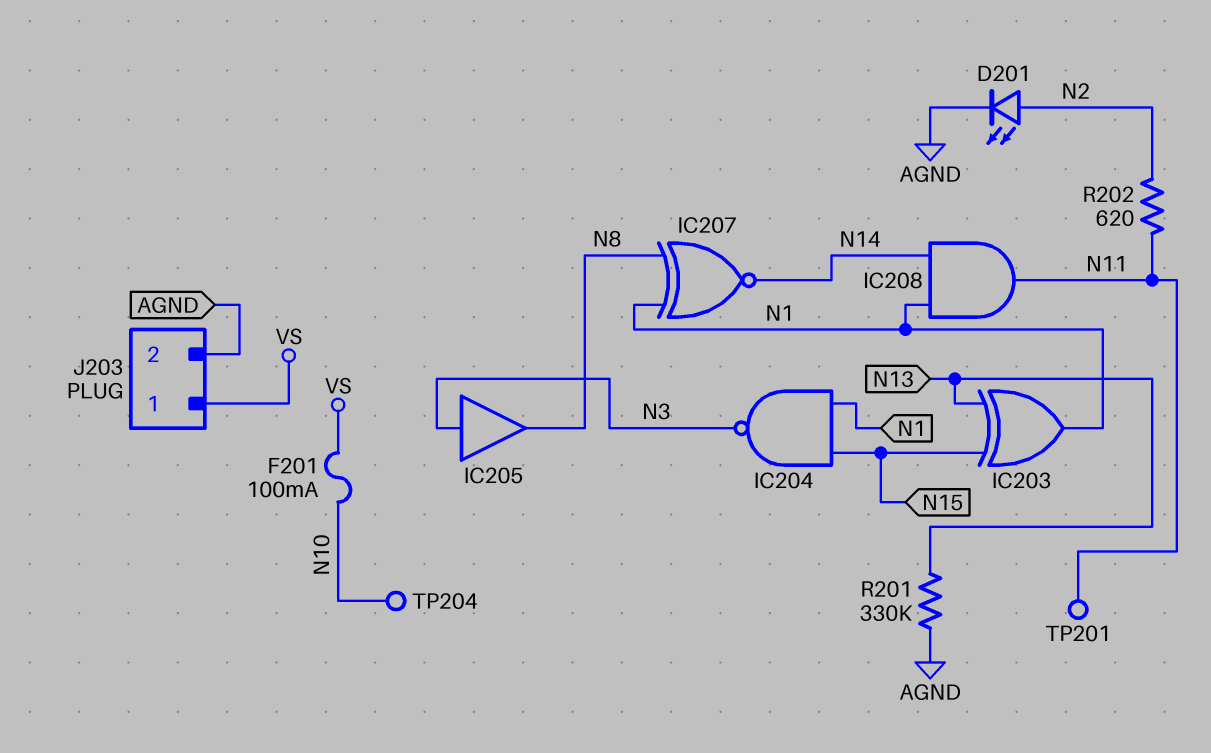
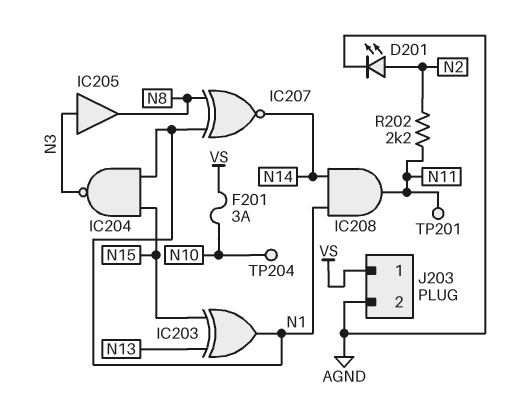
F201: 100mA (N10, VS) -> 3A (N10, VS)
R201: 330k (AGND, N13) -> none
R202: 620 (N2, N11) -> 2.2k (N2, N11)

